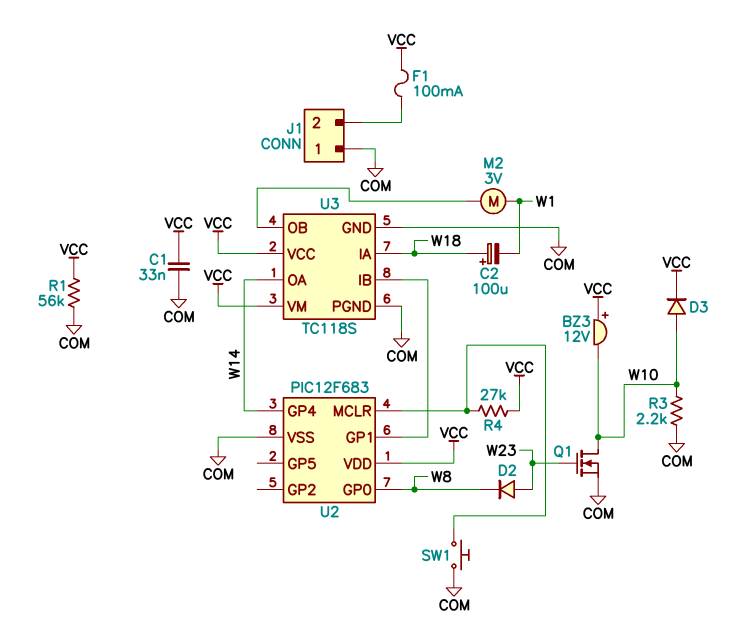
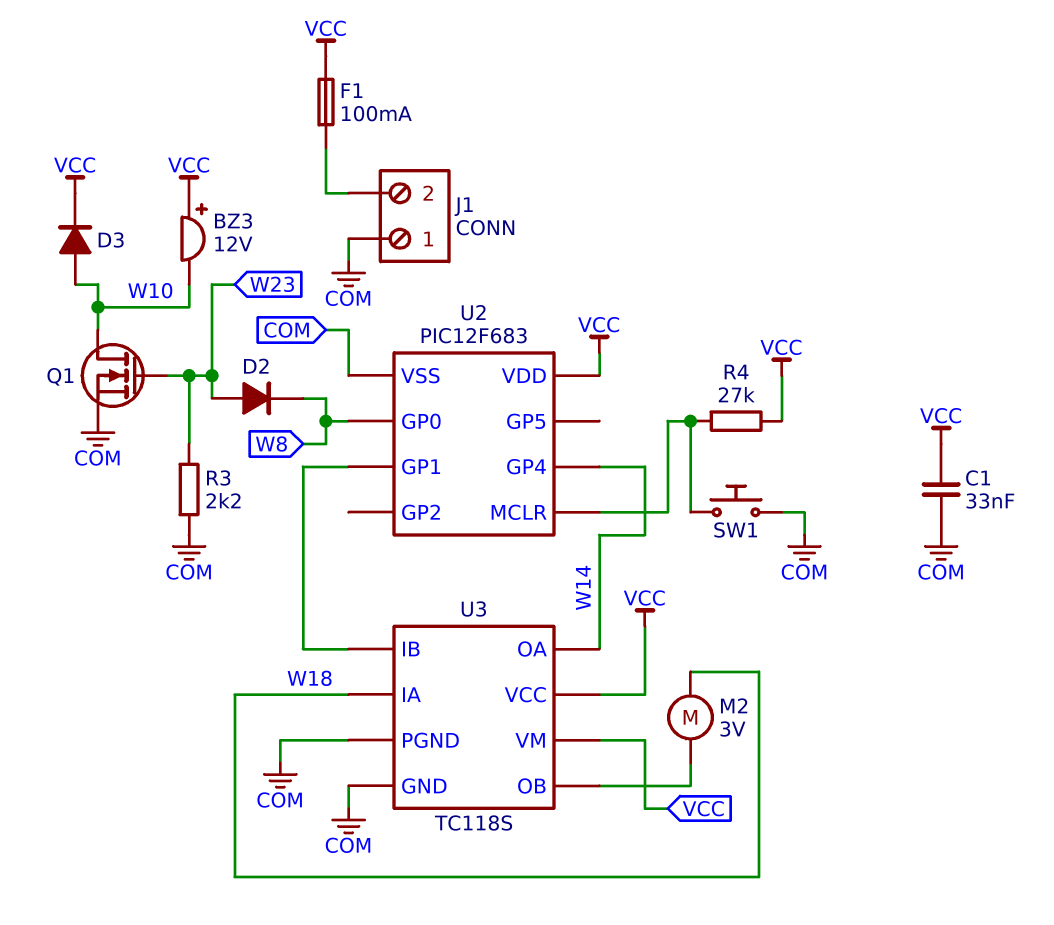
C2: 100uF (plus W18, minus W1) -> none
M2: motor 3V (U3/OB, W1) -> motor 3V (U3/OB, W18)
R1: 56k (COM, VCC) -> none
R3: 2.2k (COM, W10) -> 2.2k (COM, W23)

